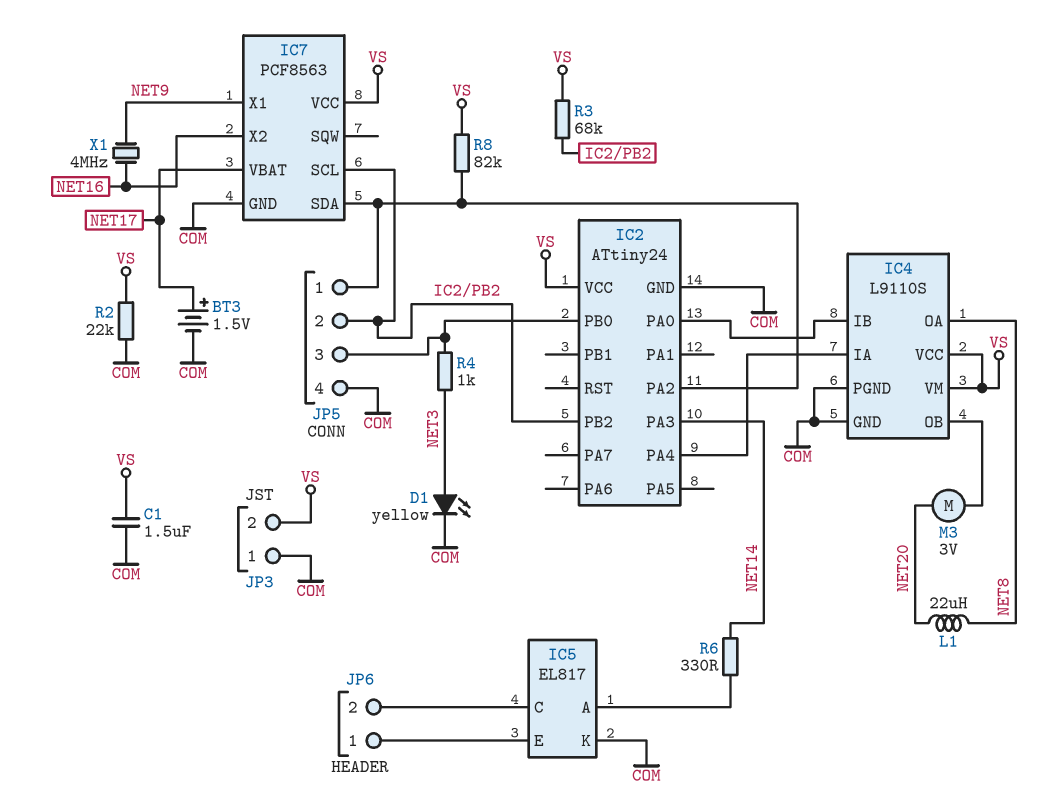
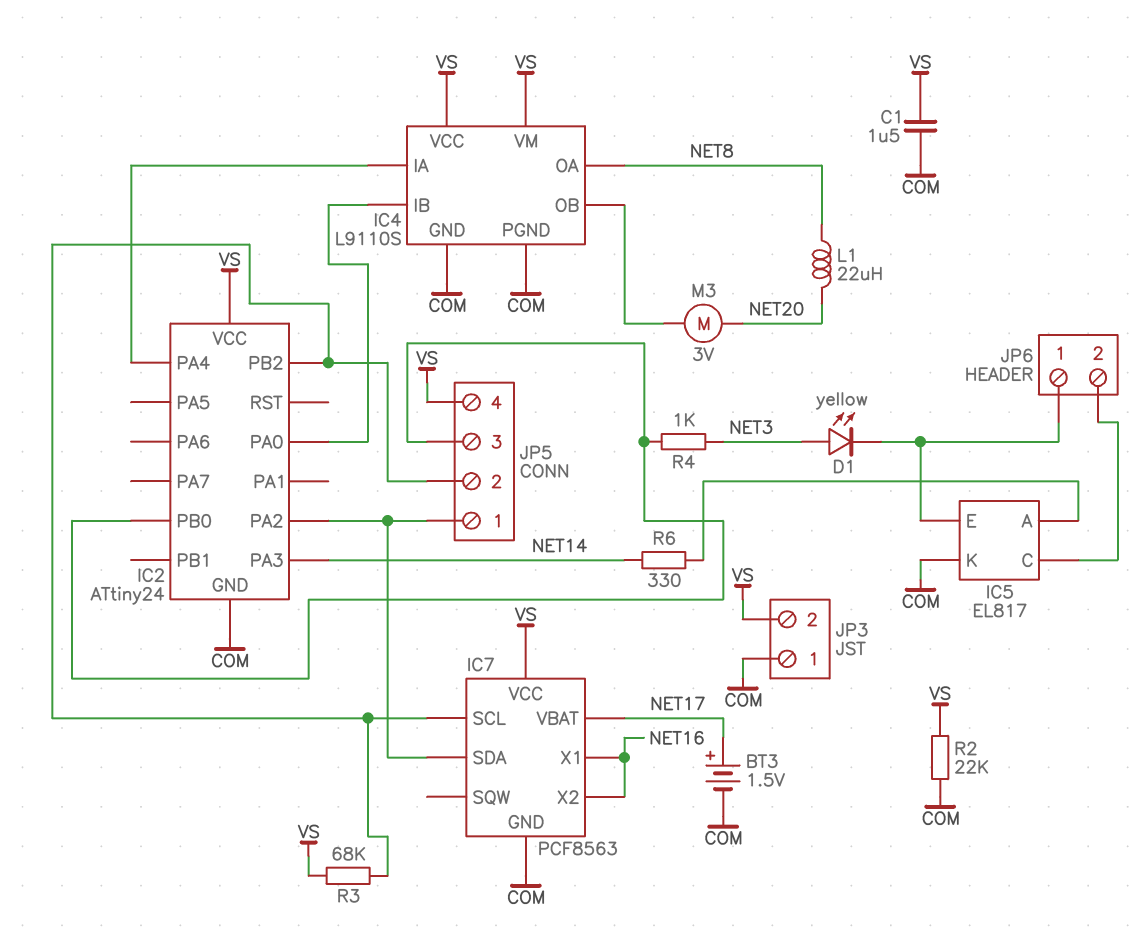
D1: LED yellow (A NET3, K COM) -> LED yellow (A NET3, K IC5/E)
IC7 pin X1: NET9 -> NET16
JP5 pin 4: COM -> VS
R8: 82k (IC2/PA2, VS) -> none
X1: 4MHz (NET9, NET16) -> none

